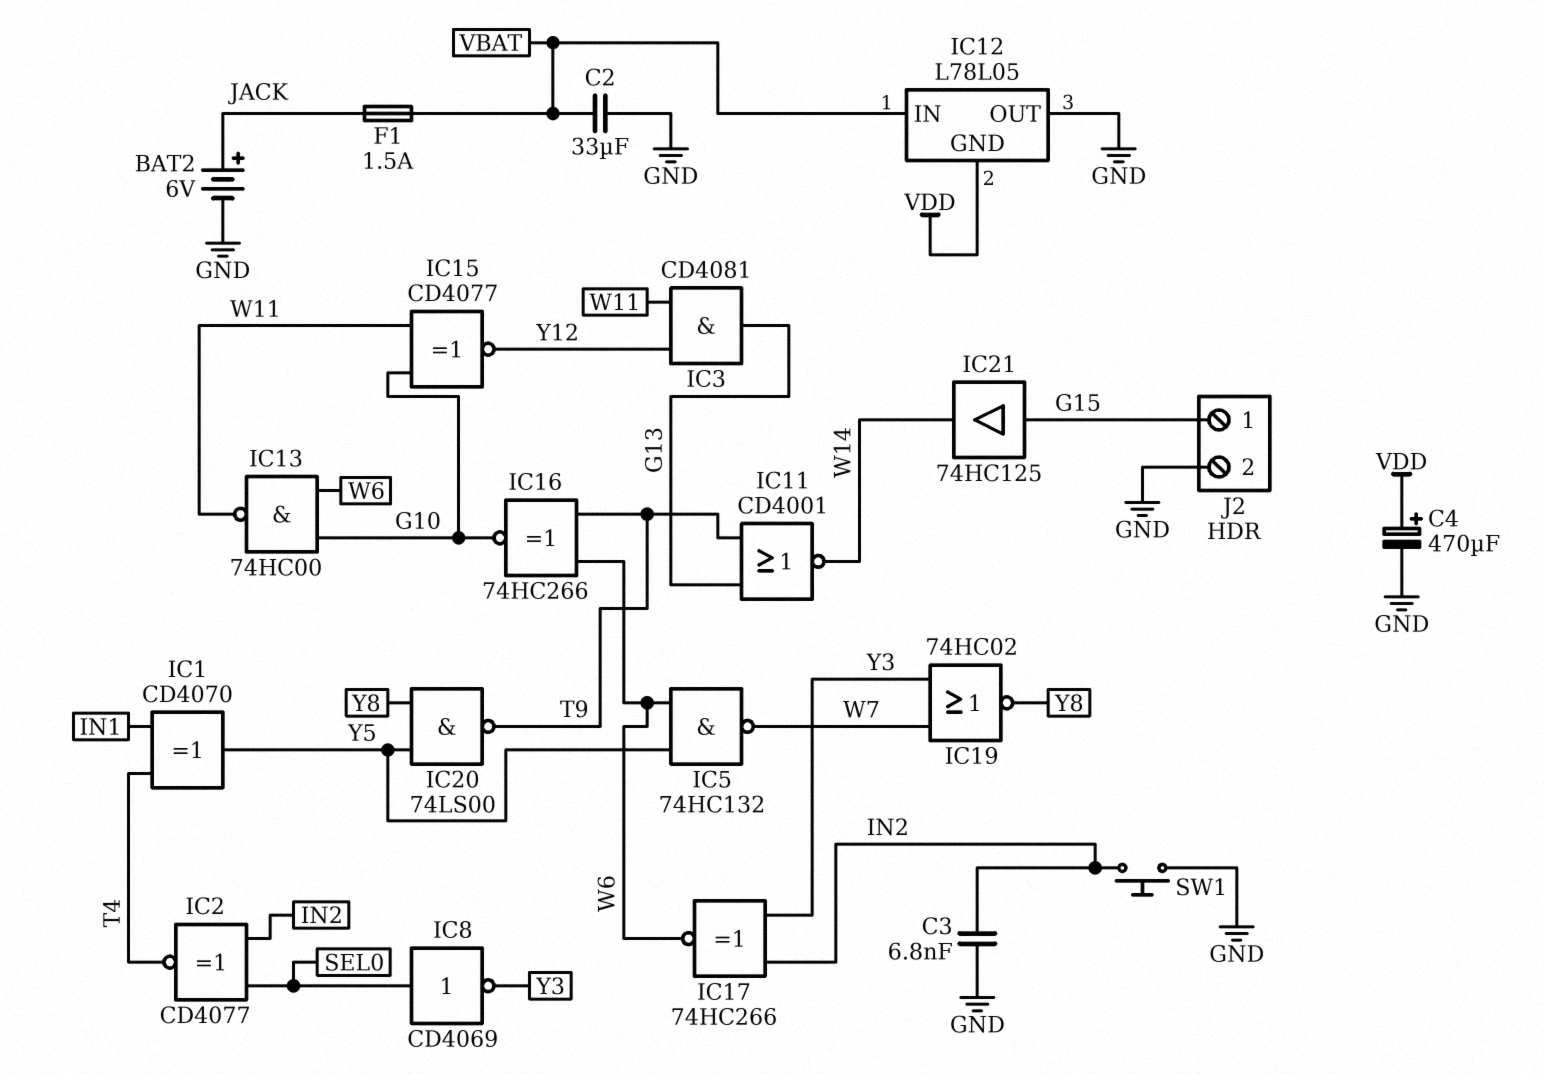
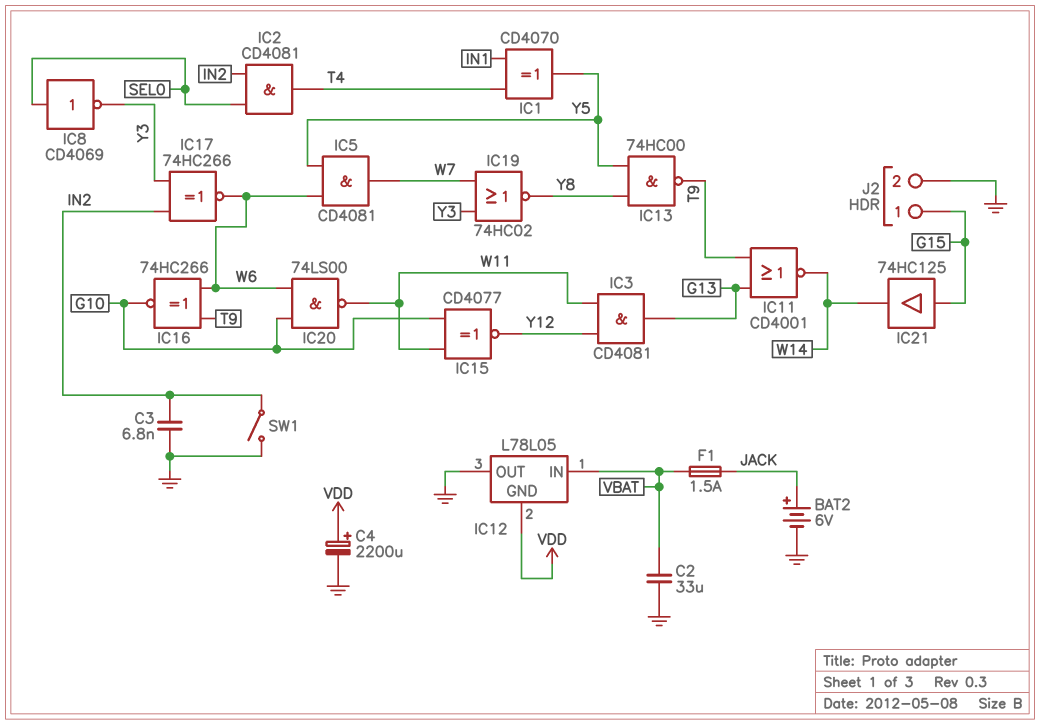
C4: 470uF (plus VDD, minus GND) -> 2200uF (plus VDD, minus GND)
IC2: XNOR CD4077 (in IN2, in SEL0, out T4) -> AND CD4081 (in IN2, in SEL0, out T4)
IC5: NAND 74HC132 (in W6, in Y5, out W7) -> AND CD4081 (in W6, in Y5, out W7)
IC13: NAND 74HC00 (in G10, in W6, out W11) -> NAND 74HC00 (in Y5, in Y8, out T9)
IC20: NAND 74LS00 (in Y5, in Y8, out T9) -> NAND 74LS00 (in G10, in W6, out W11)
SW1: button (GND, IN2) -> switch (GND, IN2)

